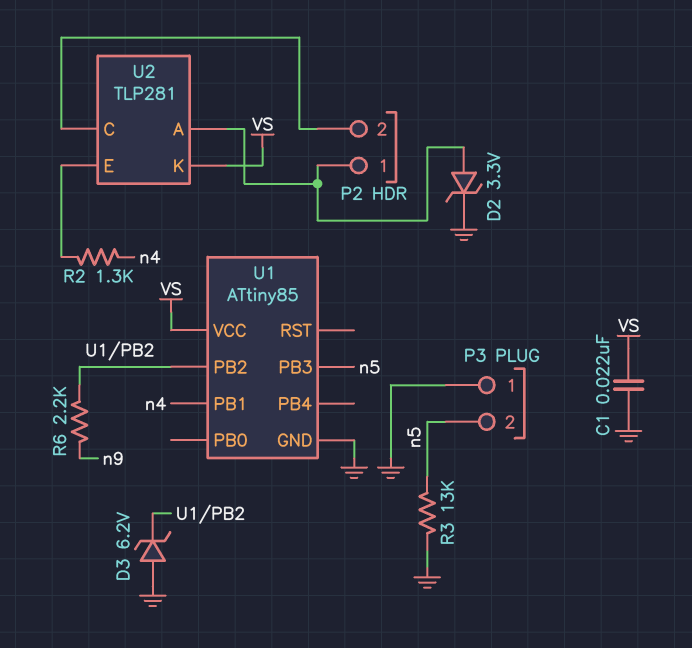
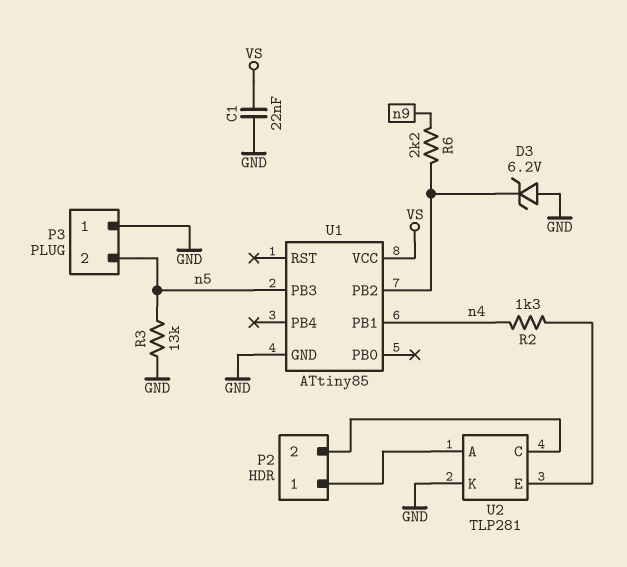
D2: zener 3.3V (A P2/1, K GND) -> none
U2 pin K: VS -> GND

